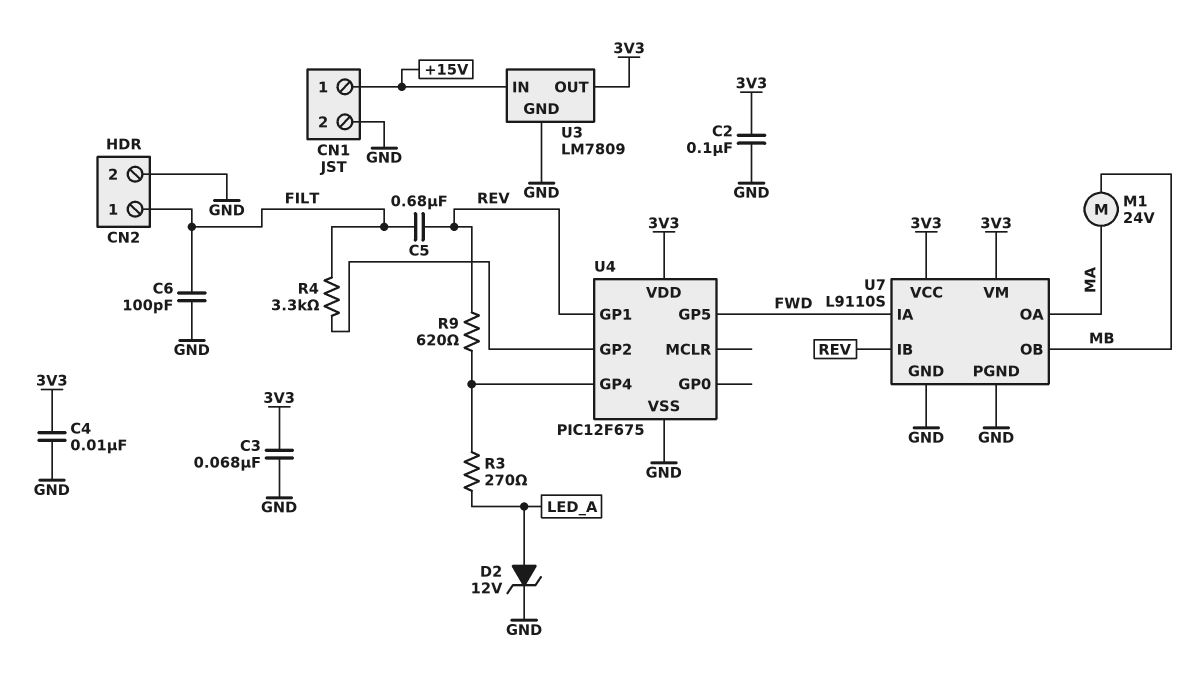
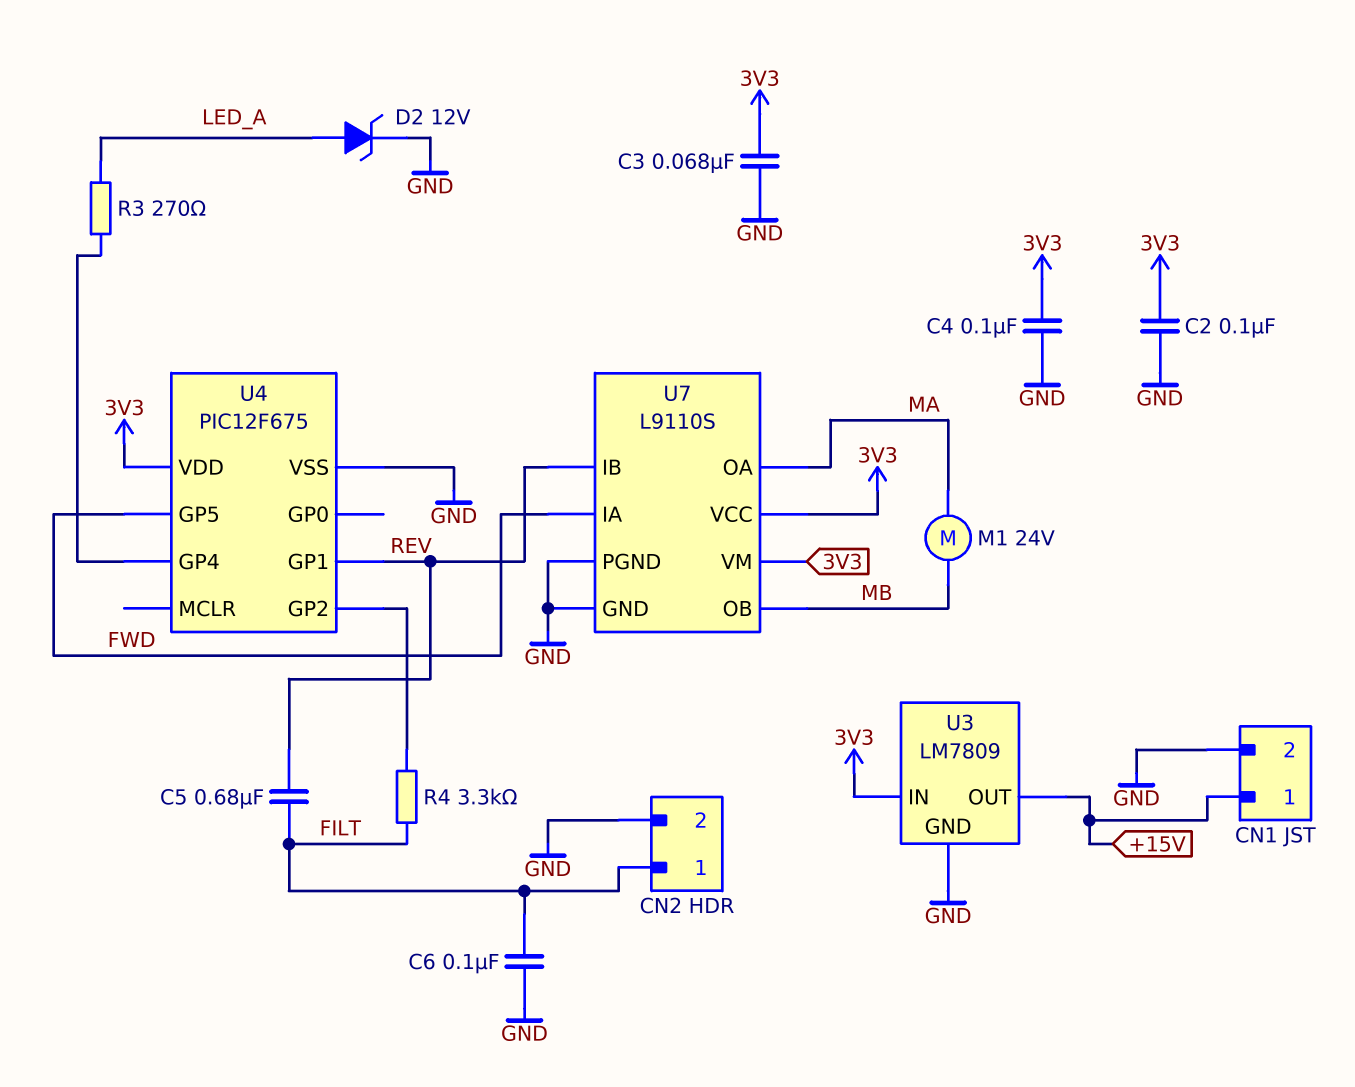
C4: 10nF (3V3, GND) -> 100nF (3V3, GND)
C6: 100pF (FILT, GND) -> 100nF (FILT, GND)
R9: 620 (REV, U4/GP4) -> none
U3 pin IN: +15V -> 3V3
U3 pin OUT: 3V3 -> +15V

